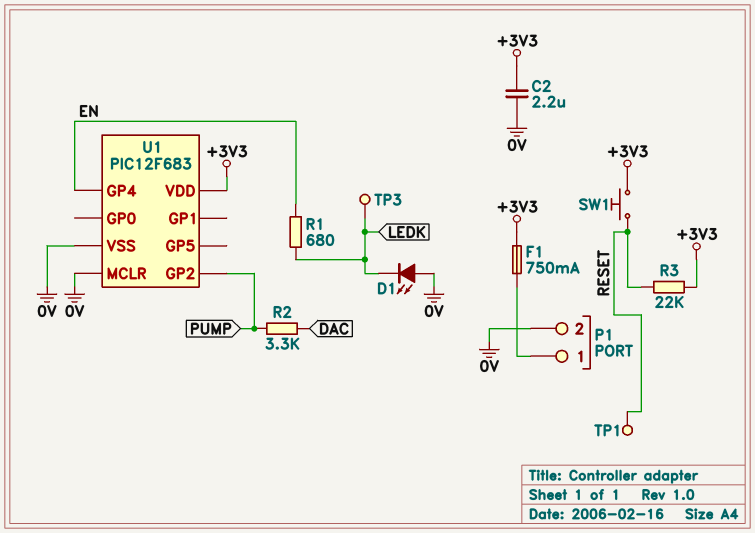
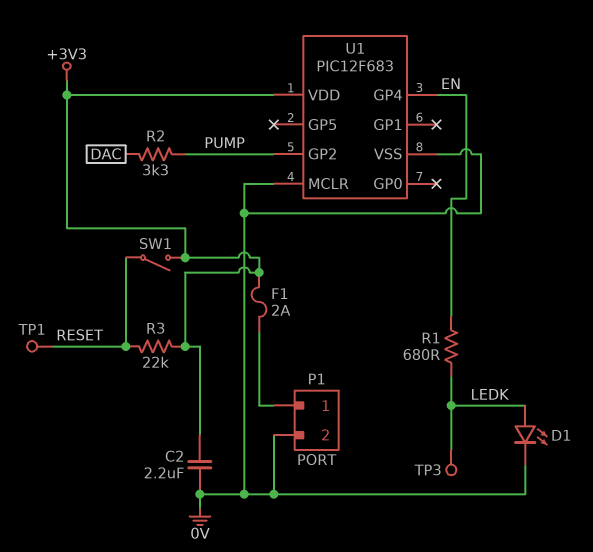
D1: LED (A 0V, K LEDK) -> LED (A LEDK, K 0V)
F1: 750mA (+3V3, P1/1) -> 2A (+3V3, P1/1)
SW1: button (+3V3, RESET) -> switch (+3V3, RESET)

